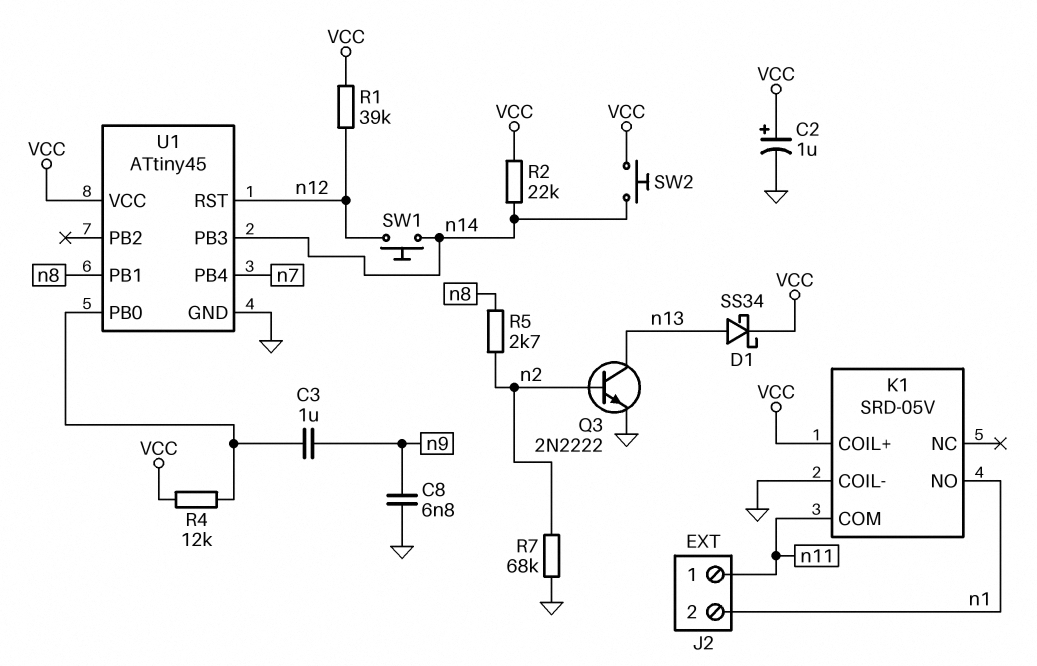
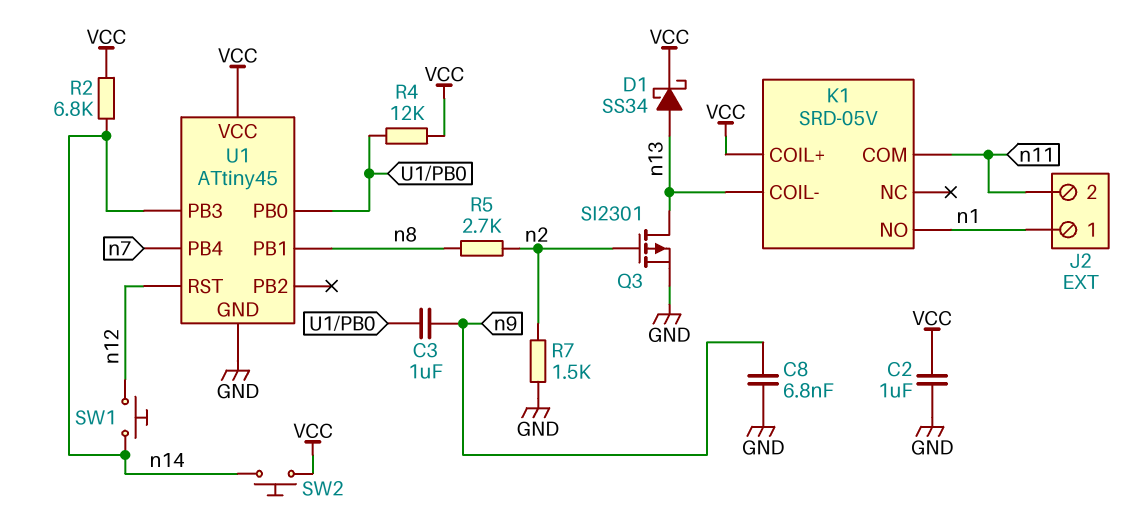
C2: 1uF (plus VCC, minus GND) -> 1uF (GND, VCC)
J2 pin 1: n11 -> n1
J2 pin 2: n1 -> n11
K1 pin COIL-: GND -> n13
Q3: NPN 2N2222 (B n2, C n13, E GND) -> PMOS SI2301 (G n2, D n13, S GND)
R1: 39k (VCC, n12) -> none
R2: 22k (VCC, n14) -> 6.8k (VCC, n14)
R7: 68k (GND, n2) -> 1.5k (GND, n2)

